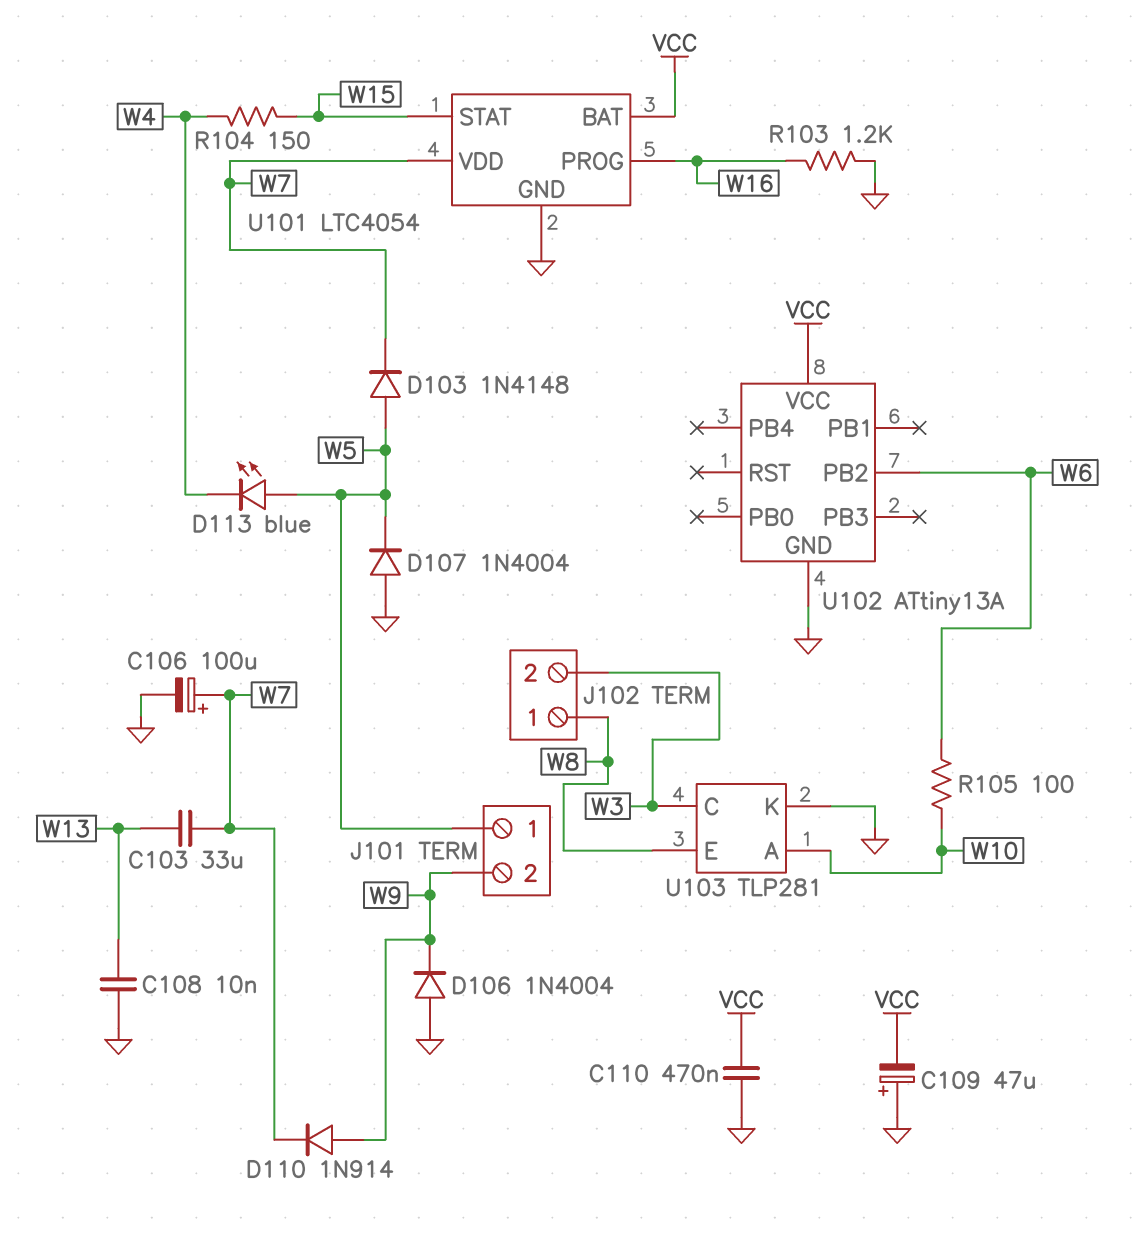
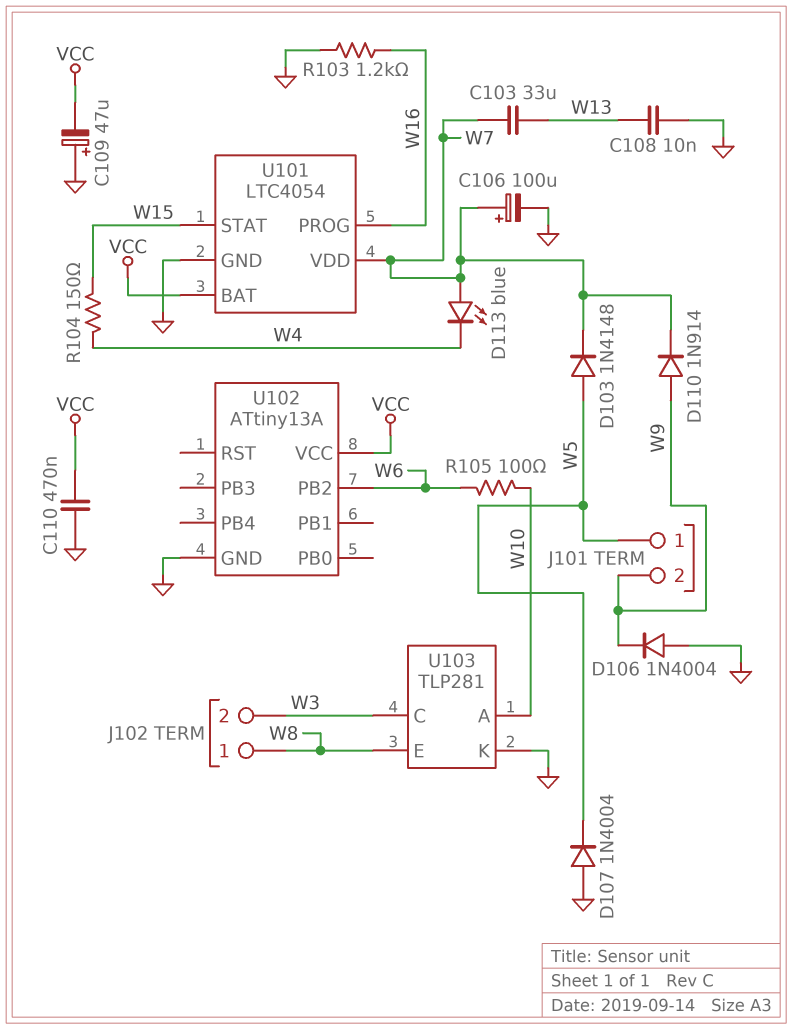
D113: LED blue (A W5, K W4) -> LED blue (A W7, K W4)

